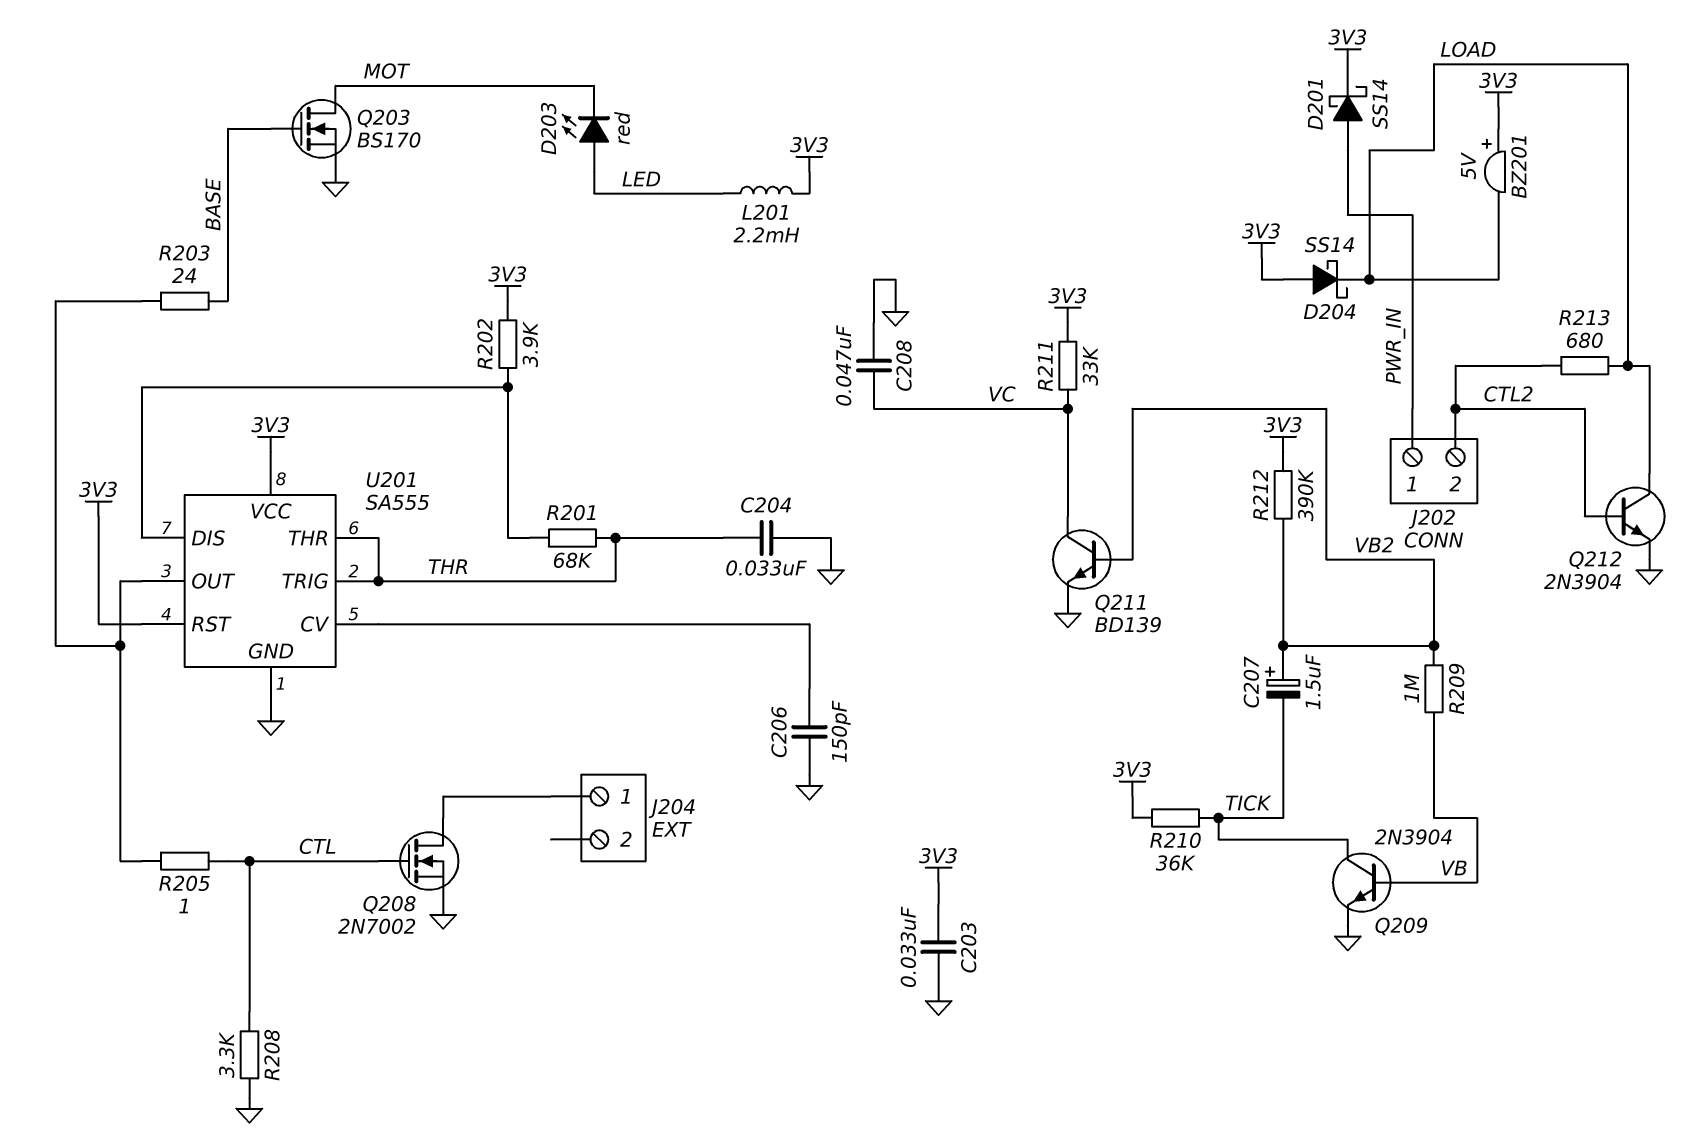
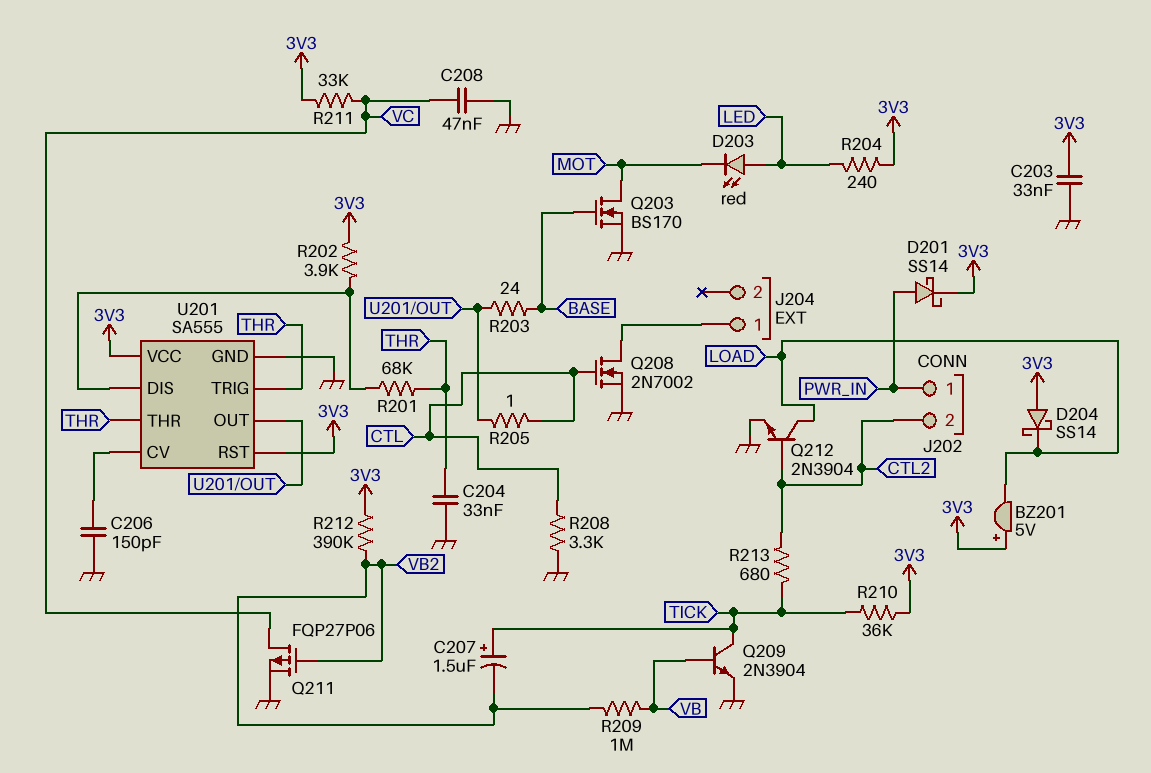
C207: 1.5uF (plus VB2, minus TICK) -> 1.5uF (plus TICK, minus VB2)
L201: 2.2mH (3V3, LED) -> none
Q211: NPN BD139 (B VB2, C VC, E GND) -> PMOS FQP27P06 (G VB2, D VC, S GND)
R204: none -> 240 (3V3, LED)
R213: 680 (CTL2, LOAD) -> 680 (CTL2, TICK)

